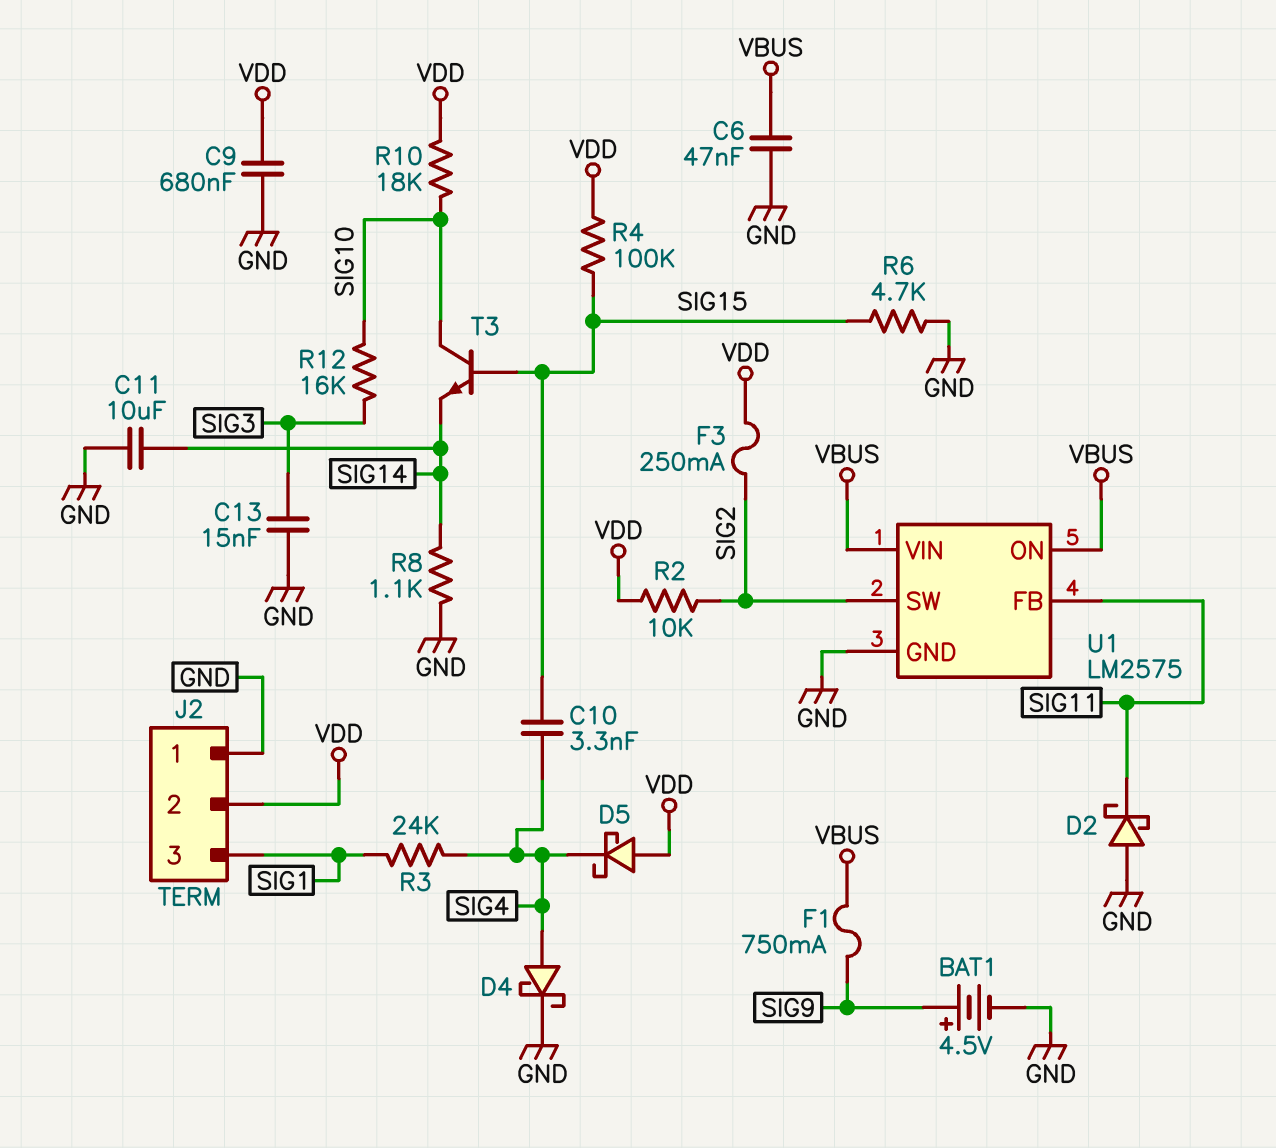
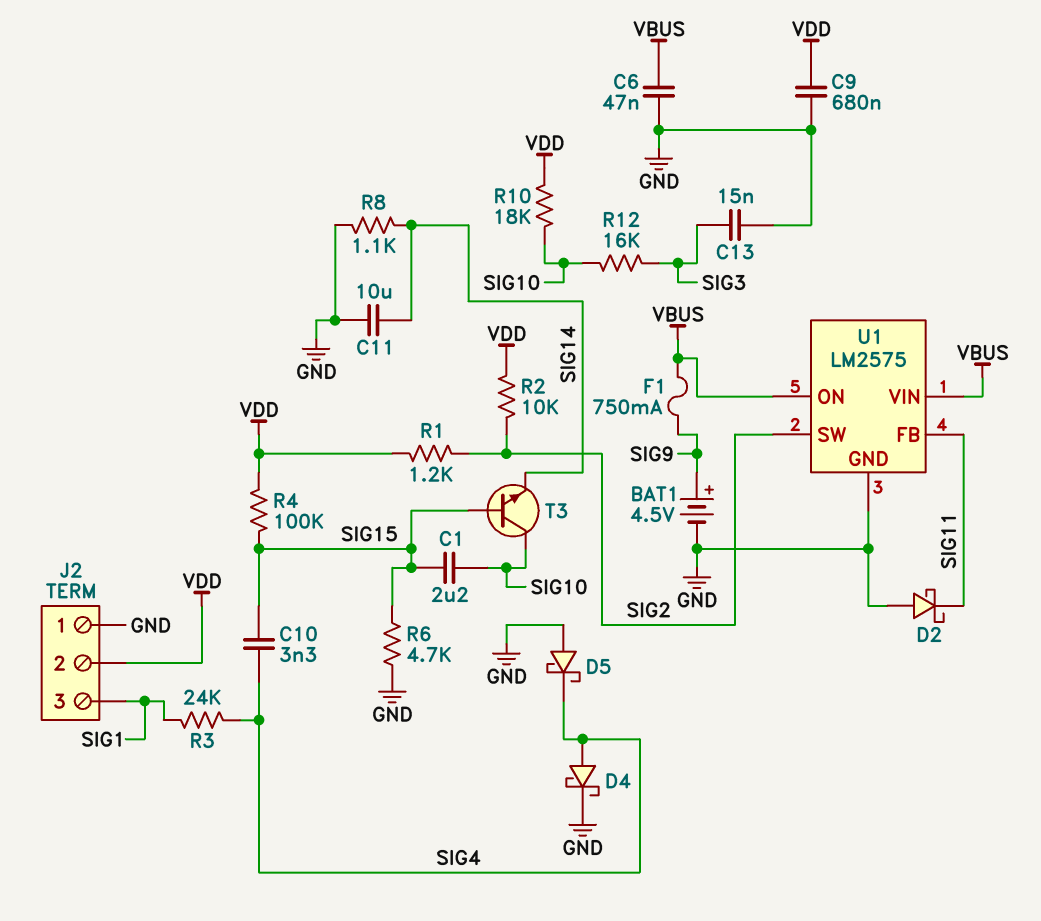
C1: none -> 2.2uF (SIG10, SIG15)
D5: schottky (A VDD, K SIG4) -> schottky (A GND, K SIG4)
F3: 250mA (SIG2, VDD) -> none
R1: none -> 1.2k (SIG2, VDD)

